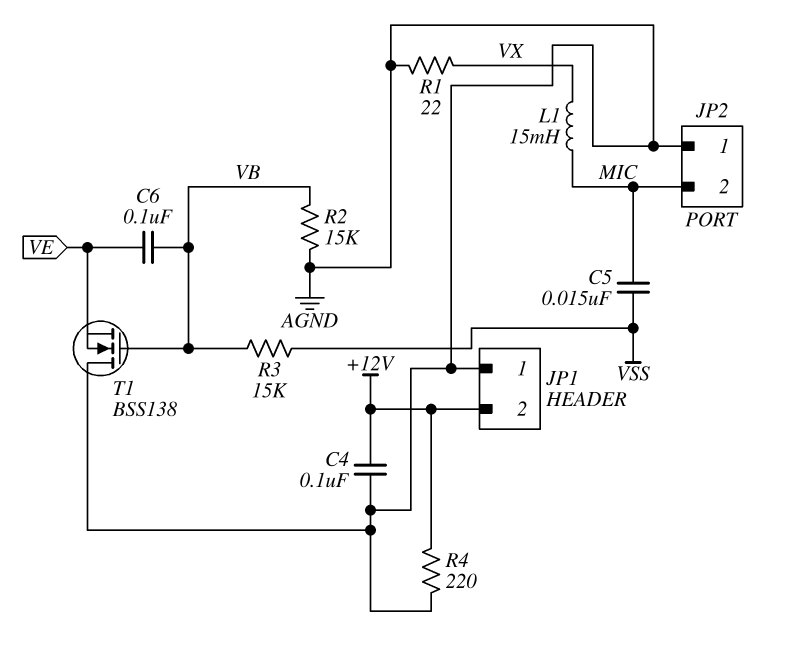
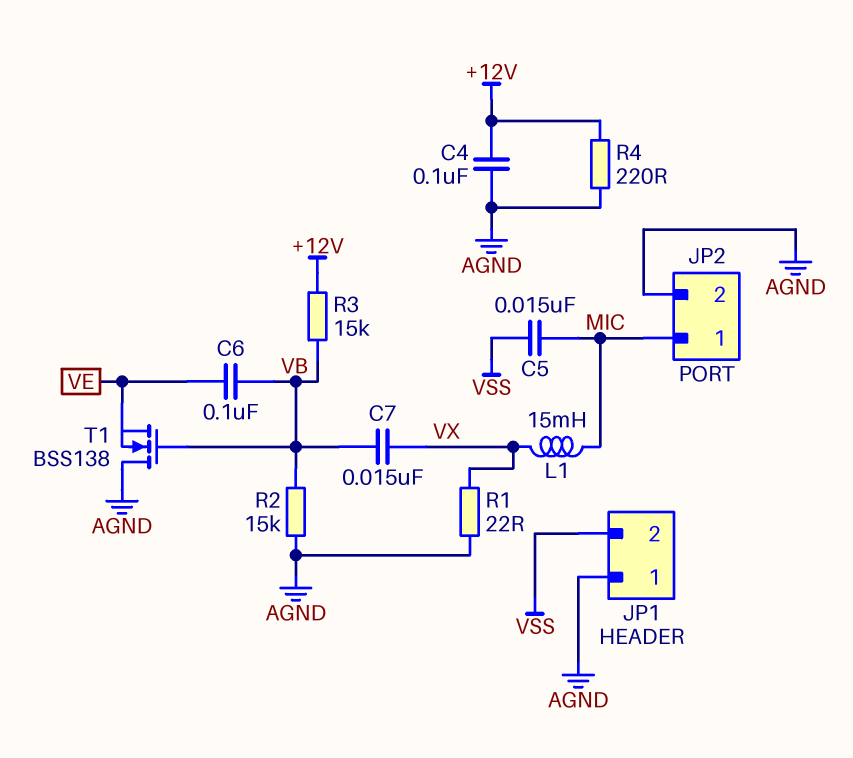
C7: none -> 15nF (VB, VX)
JP1 pin 2: +12V -> VSS
JP2 pin 1: AGND -> MIC
JP2 pin 2: MIC -> AGND
R3: 15k (VB, VSS) -> 15k (+12V, VB)

